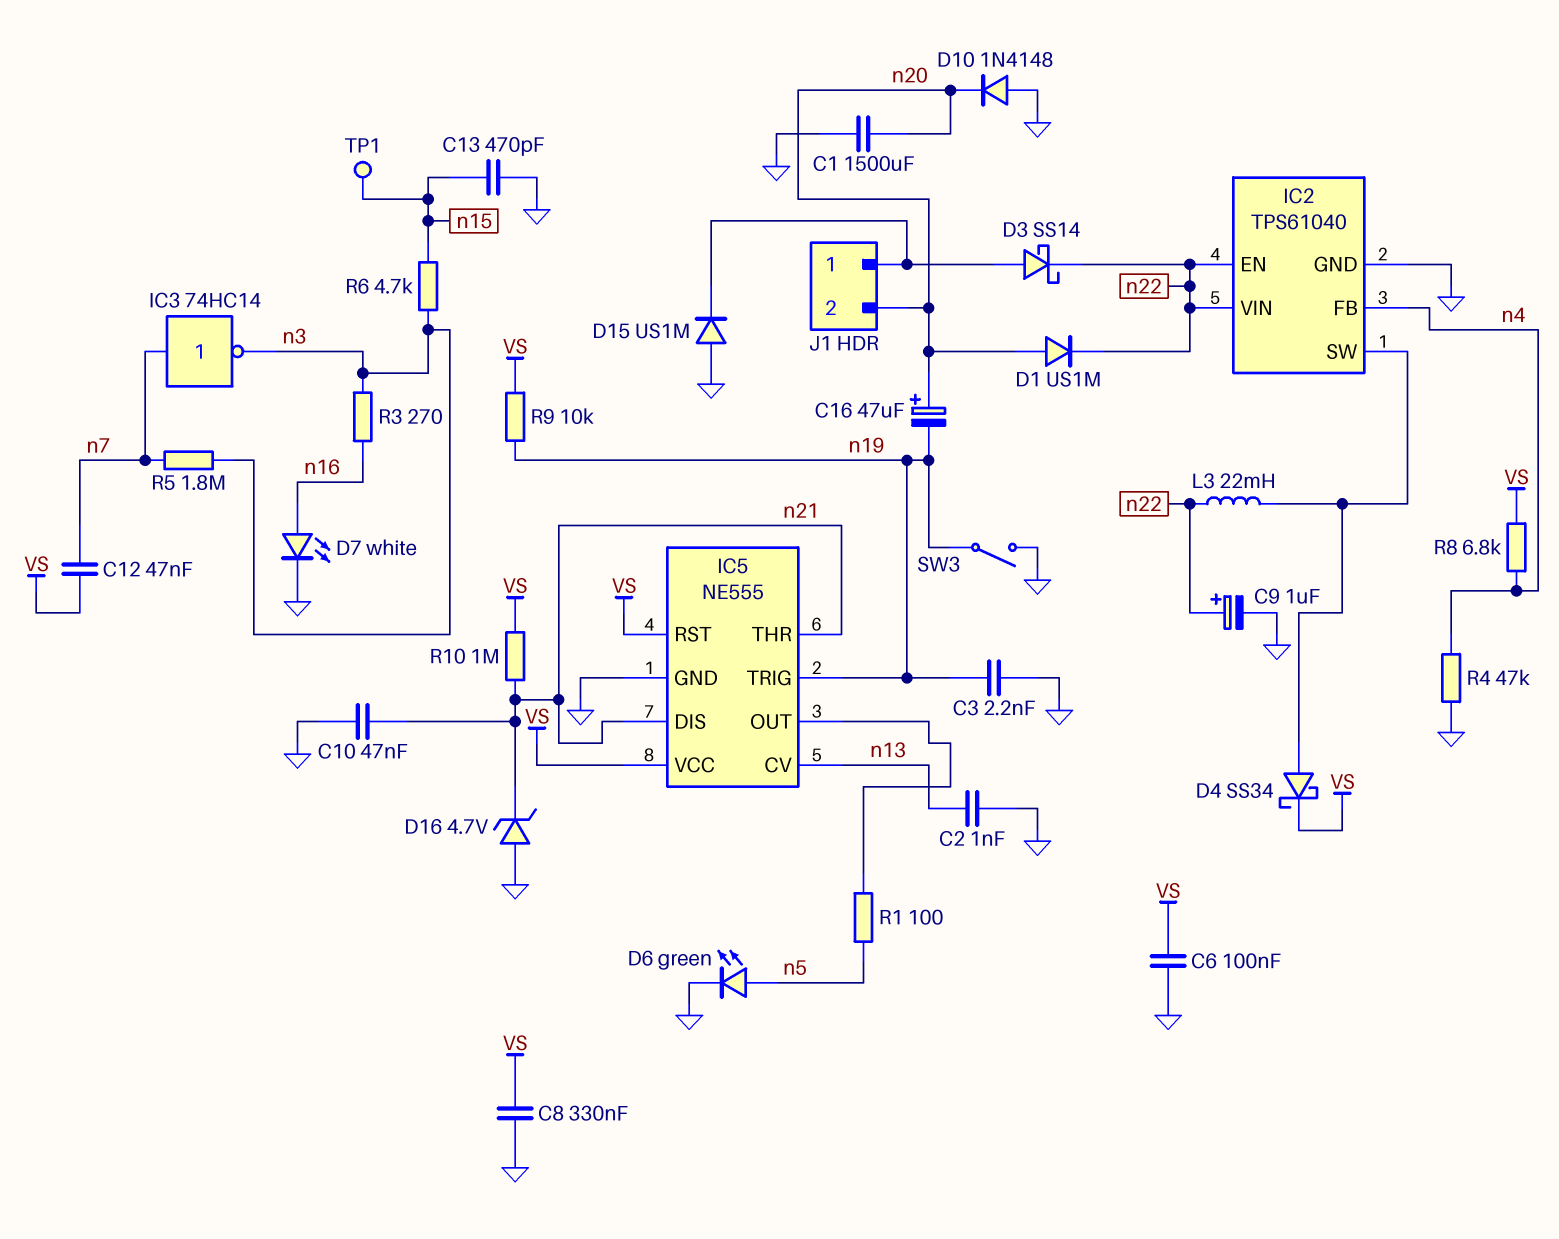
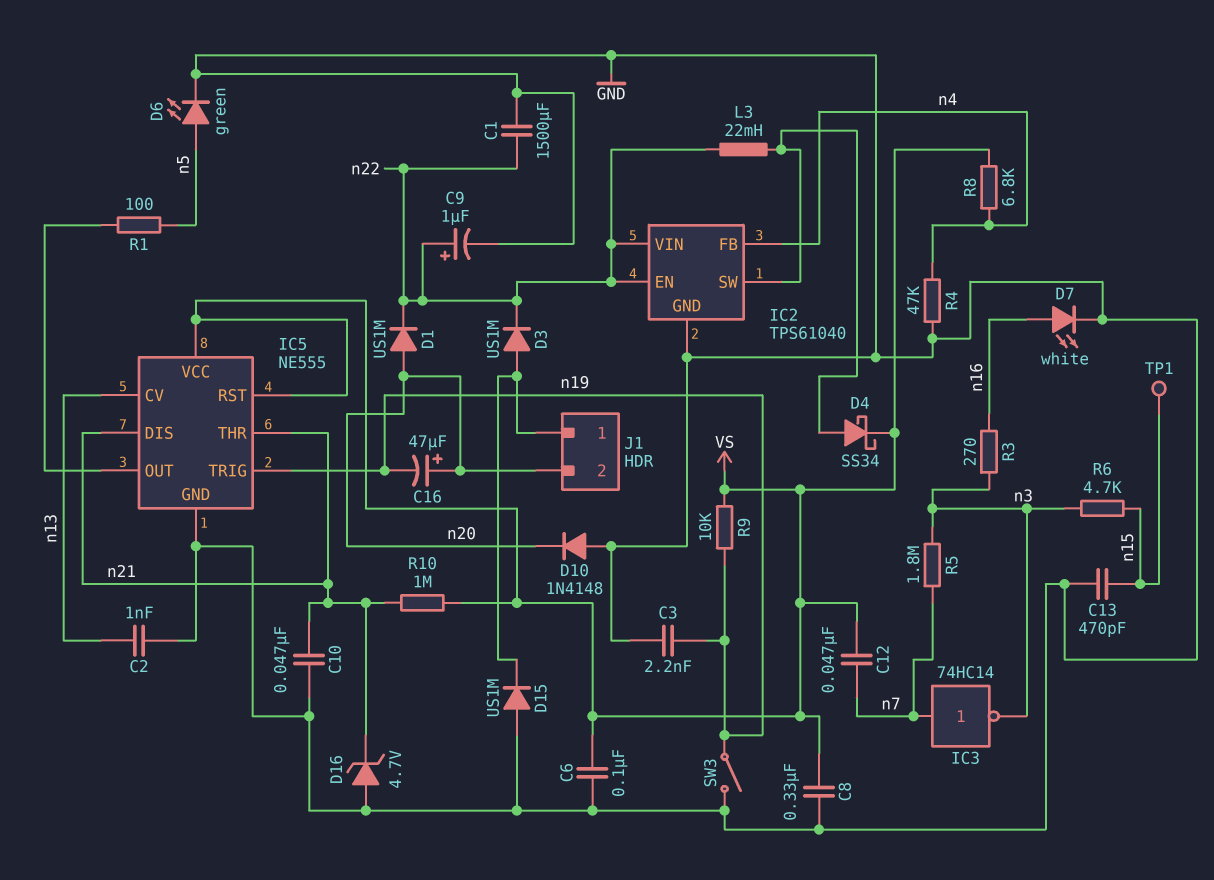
C1: 1500uF (GND, n20) -> 1500uF (GND, n22)
D3: schottky SS14 (A J1/1, K n22) -> diode US1M (A J1/1, K n22)

